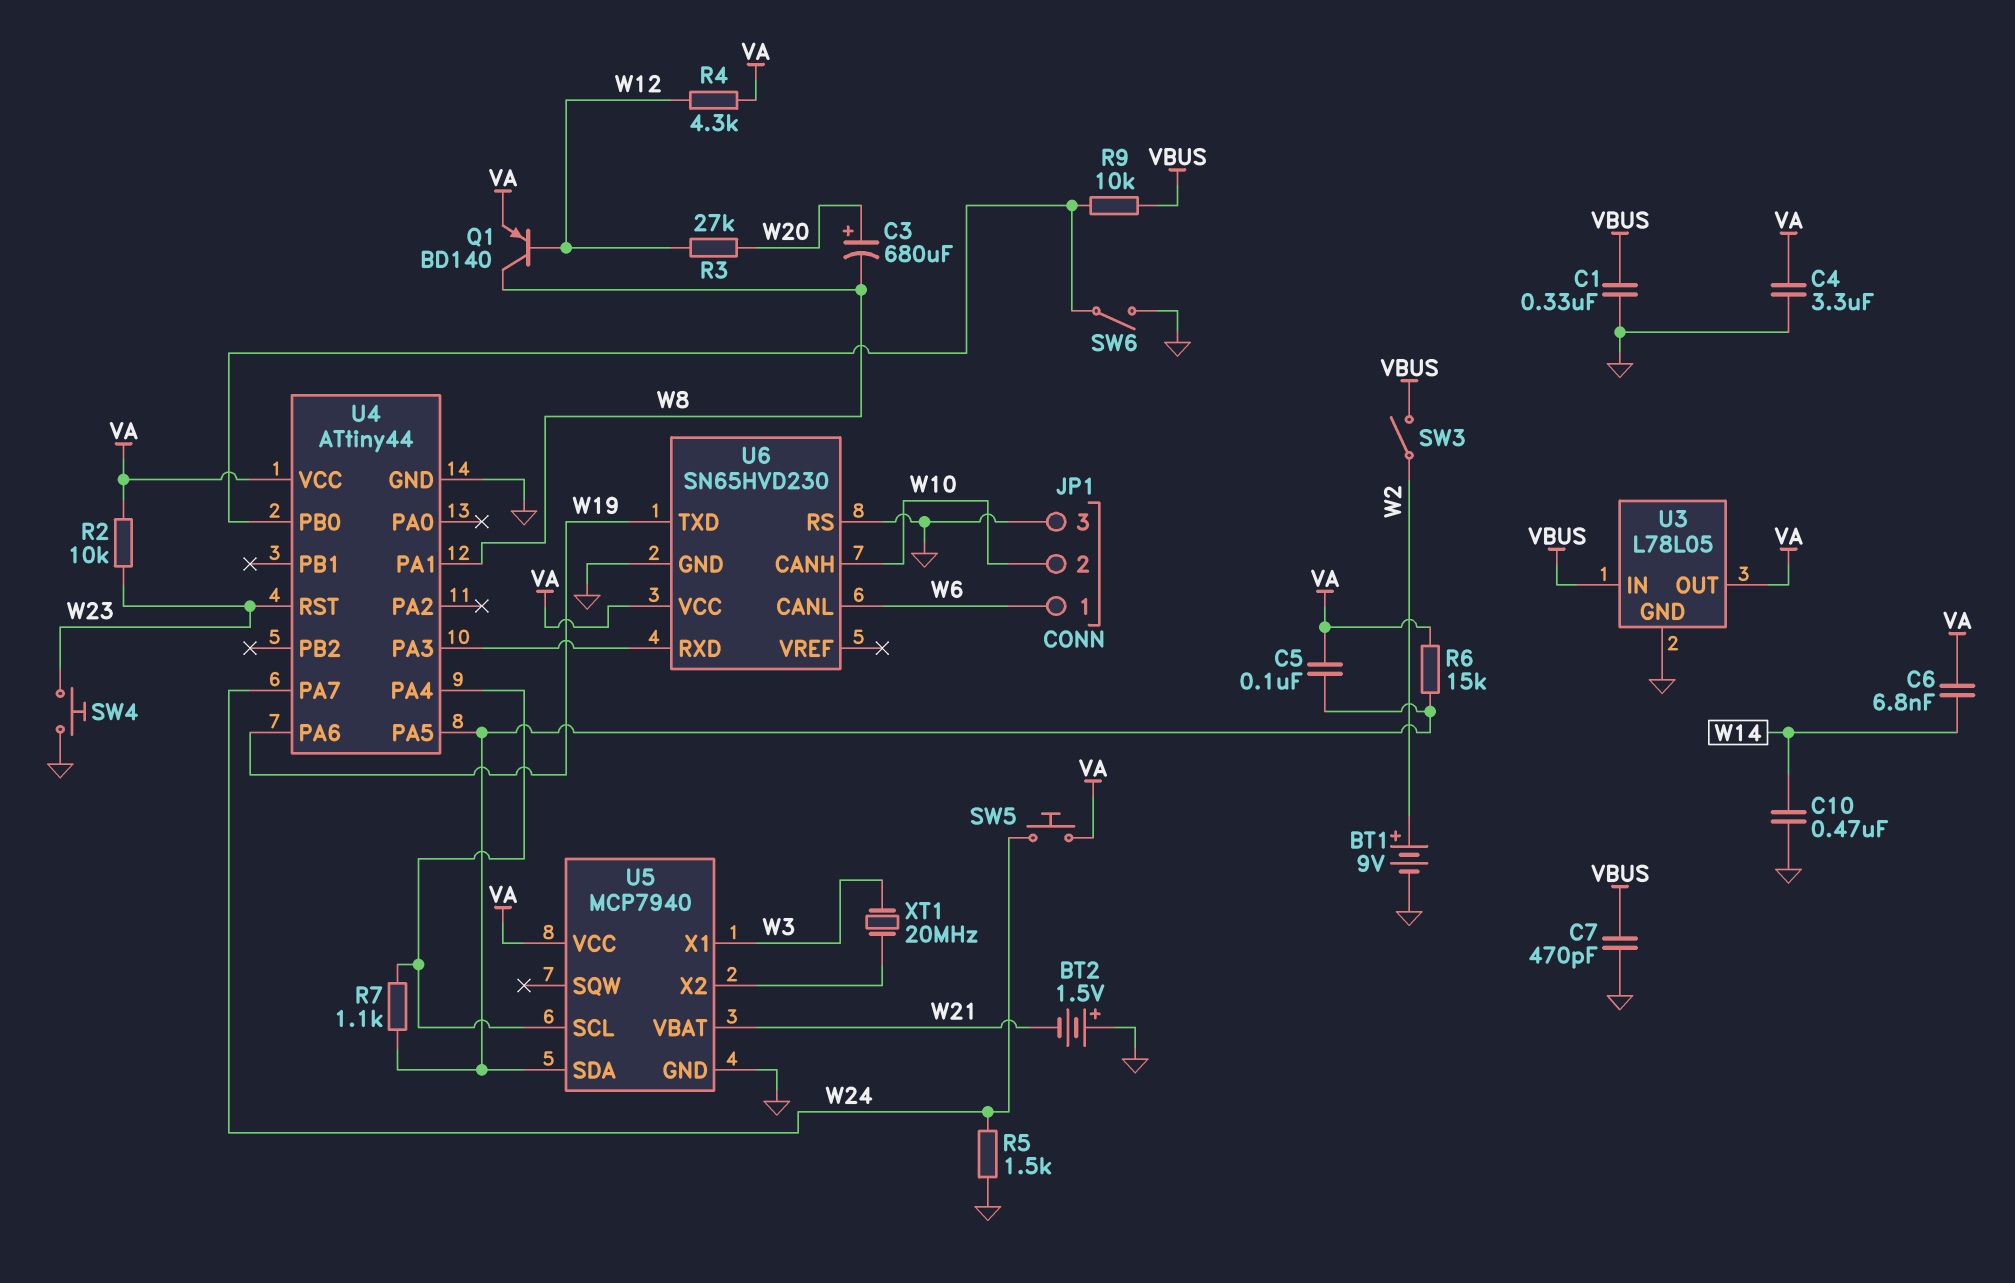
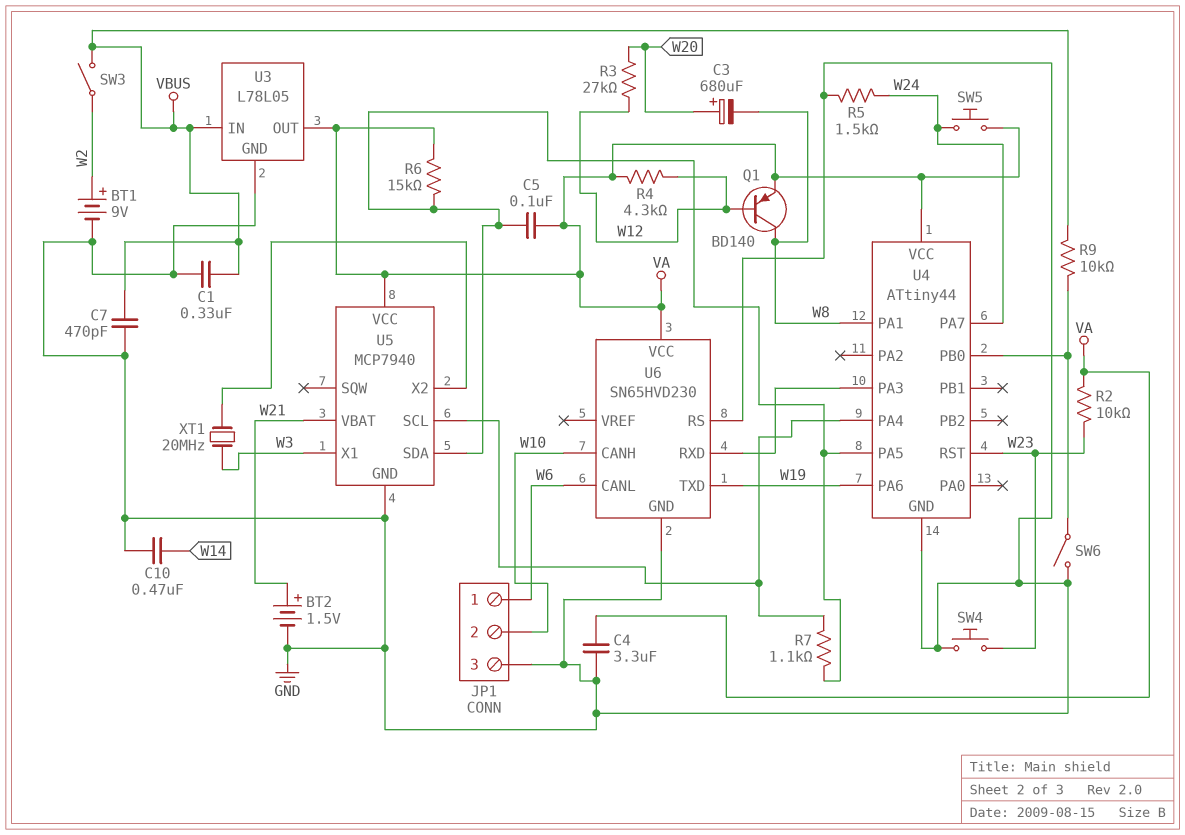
BT2: 1.5V (plus GND, minus W21) -> 1.5V (plus W21, minus GND)
C6: 6.8nF (VA, W14) -> none

